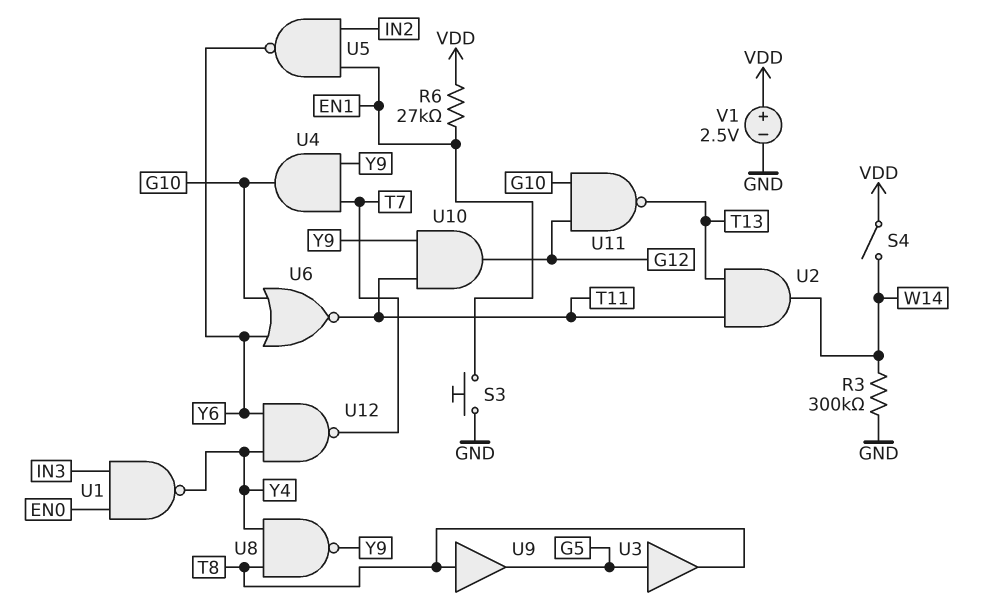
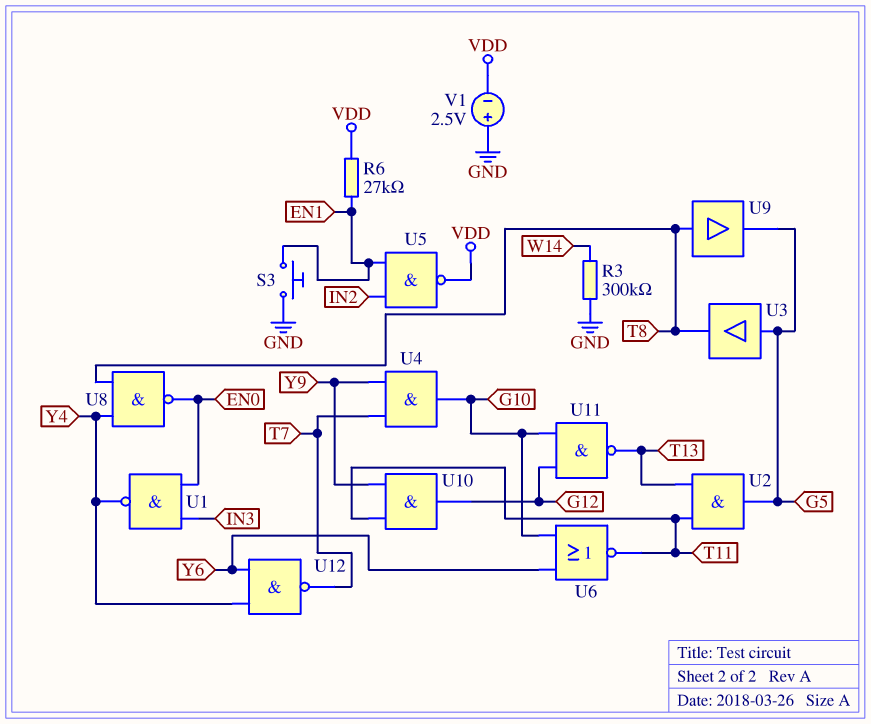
S4: switch (VDD, W14) -> none
U2: AND (in T11, in T13, out W14) -> AND (in T11, in T13, out G5)
U5: NAND (in EN1, in IN2, out Y6) -> NAND (in EN1, in IN2, out VDD)
U8: NAND (in T8, in Y4, out Y9) -> NAND (in T8, in Y4, out EN0)
V1: 2.5V (plus VDD, minus GND) -> 2.5V (plus GND, minus VDD)

